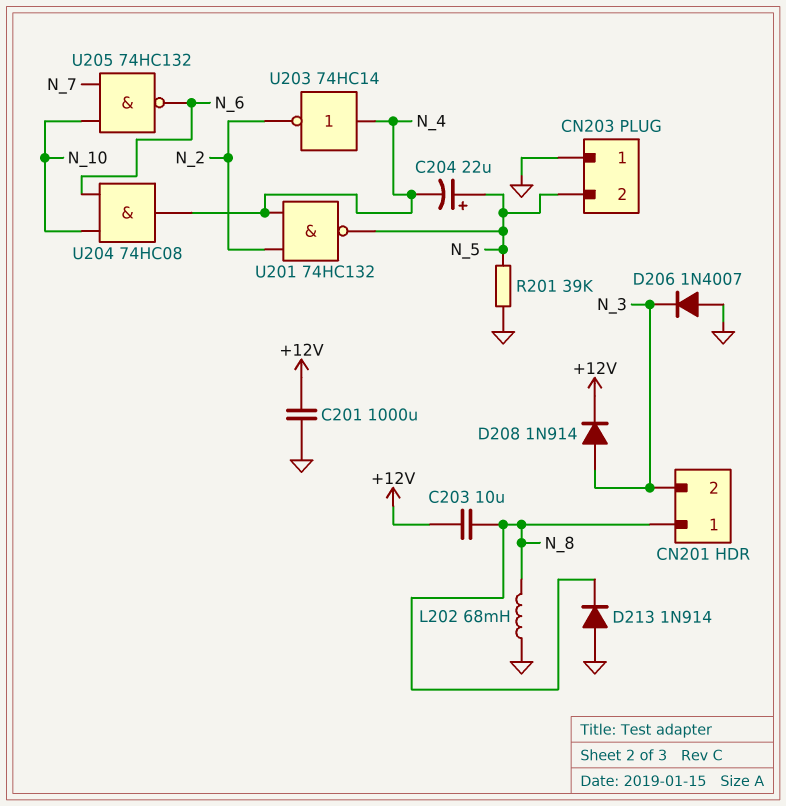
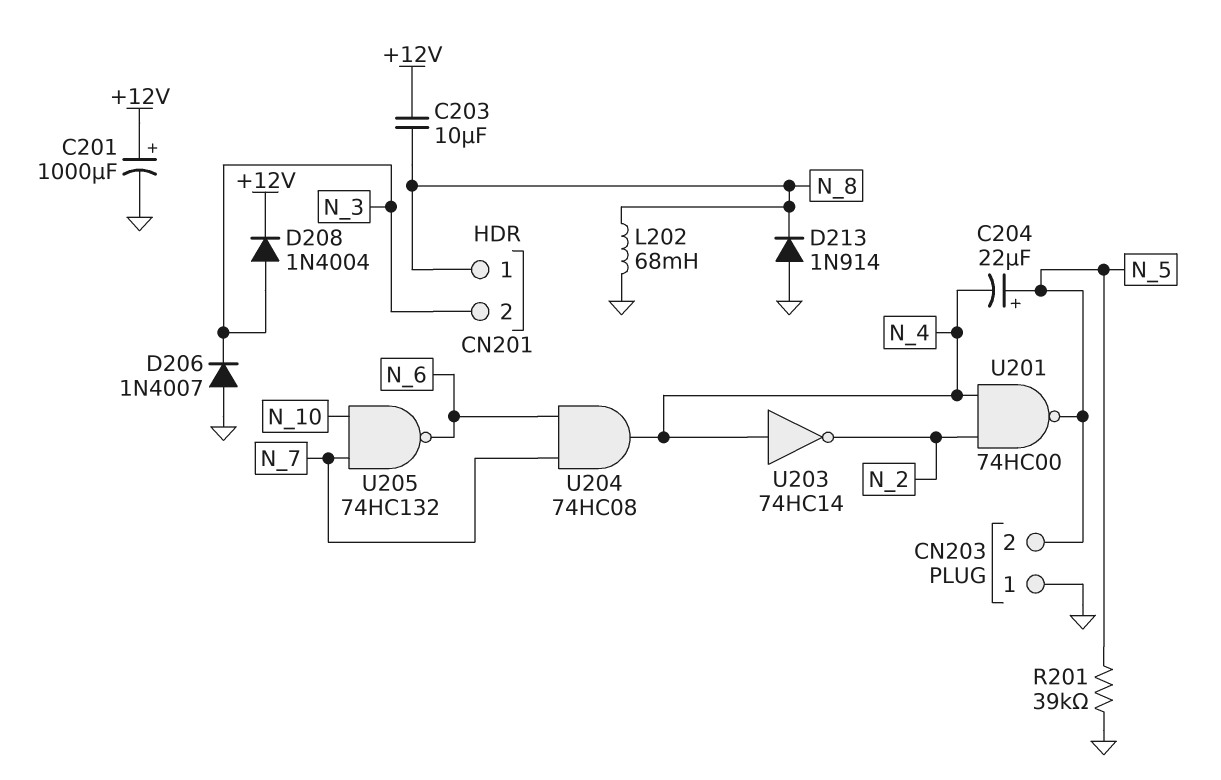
C201: 1000uF (+12V, GND) -> 1000uF (plus +12V, minus GND)
D208: diode 1N914 (A N_3, K +12V) -> diode 1N4004 (A N_3, K +12V)
U201: NAND 74HC132 (in N_2, in N_4, out N_5) -> NAND 74HC00 (in N_2, in N_4, out N_5)
U204: AND 74HC08 (in N_6, in N_10, out N_4) -> AND 74HC08 (in N_6, in N_7, out N_4)

